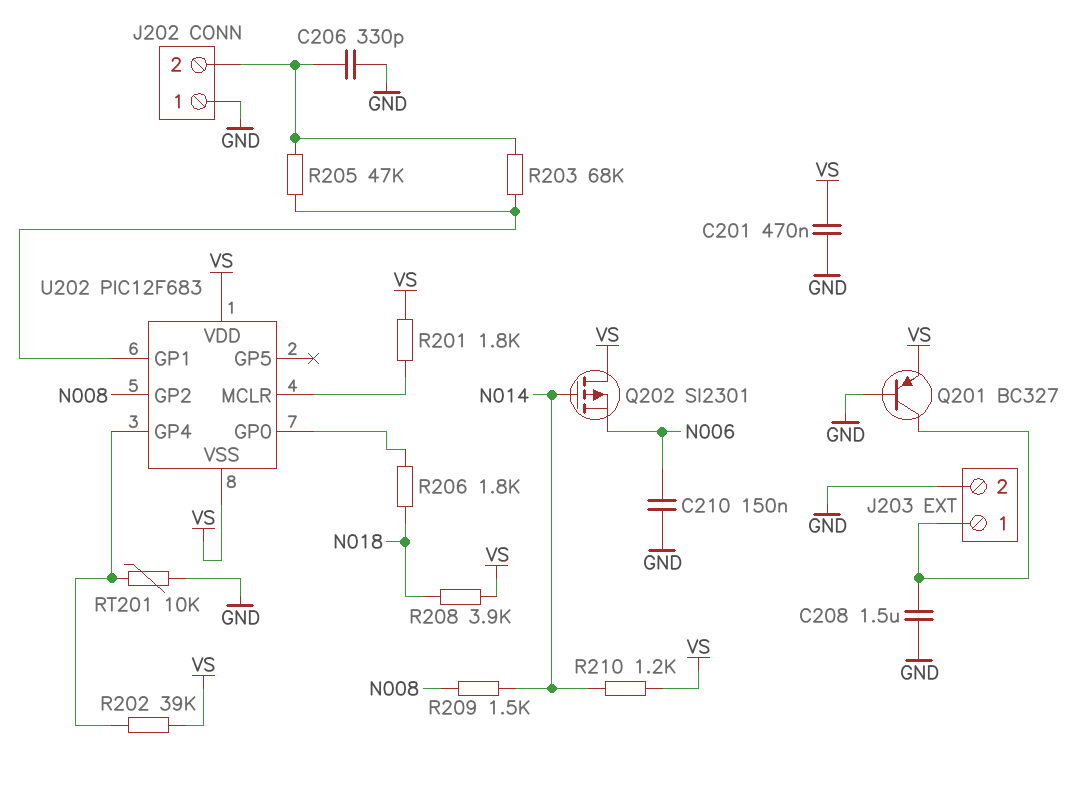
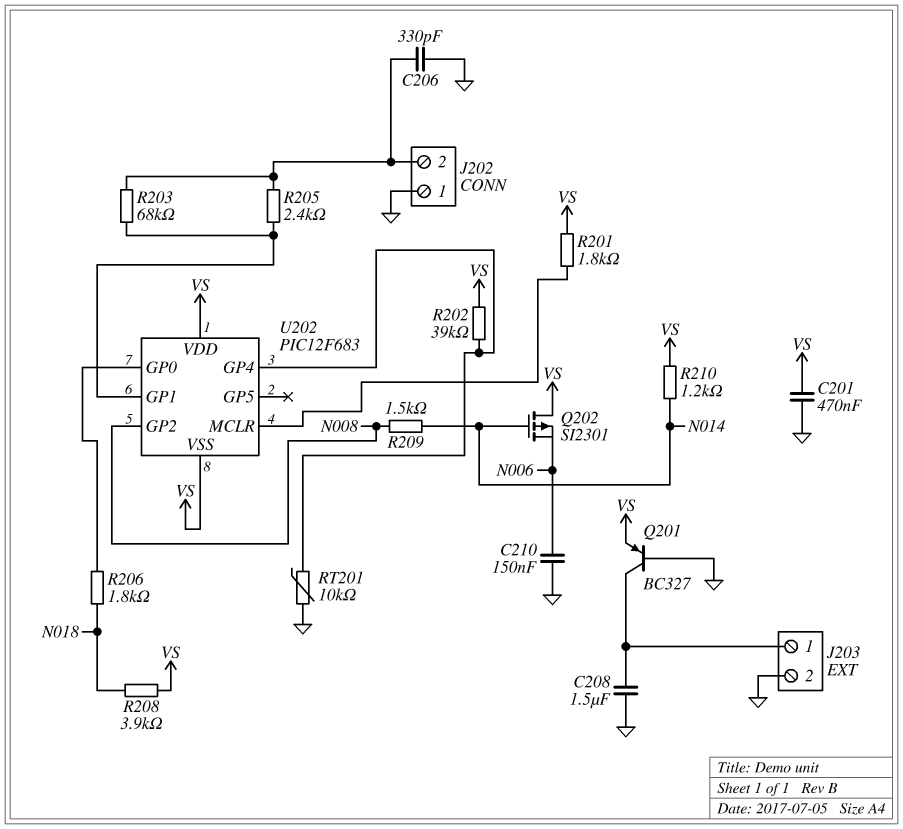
R205: 47k (J202/2, U202/GP1) -> 2.4k (J202/2, U202/GP1)

